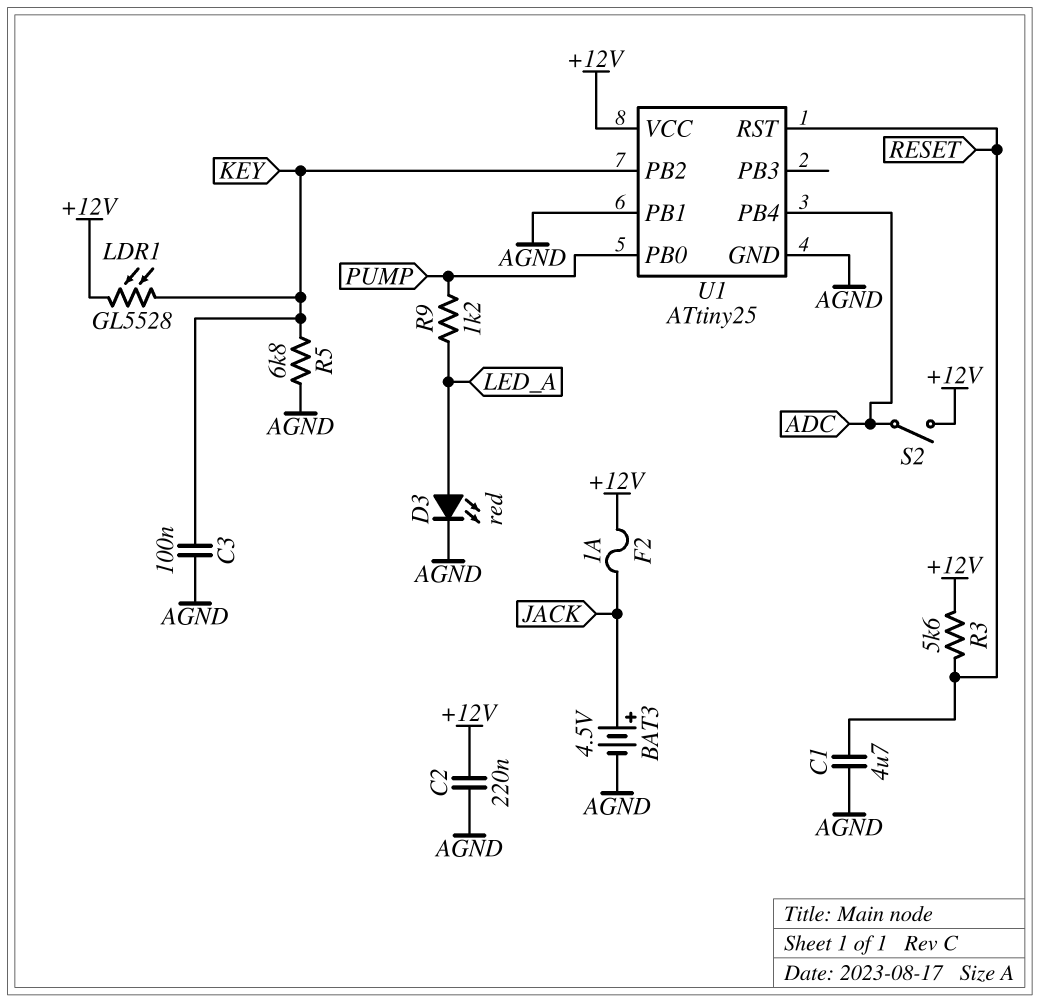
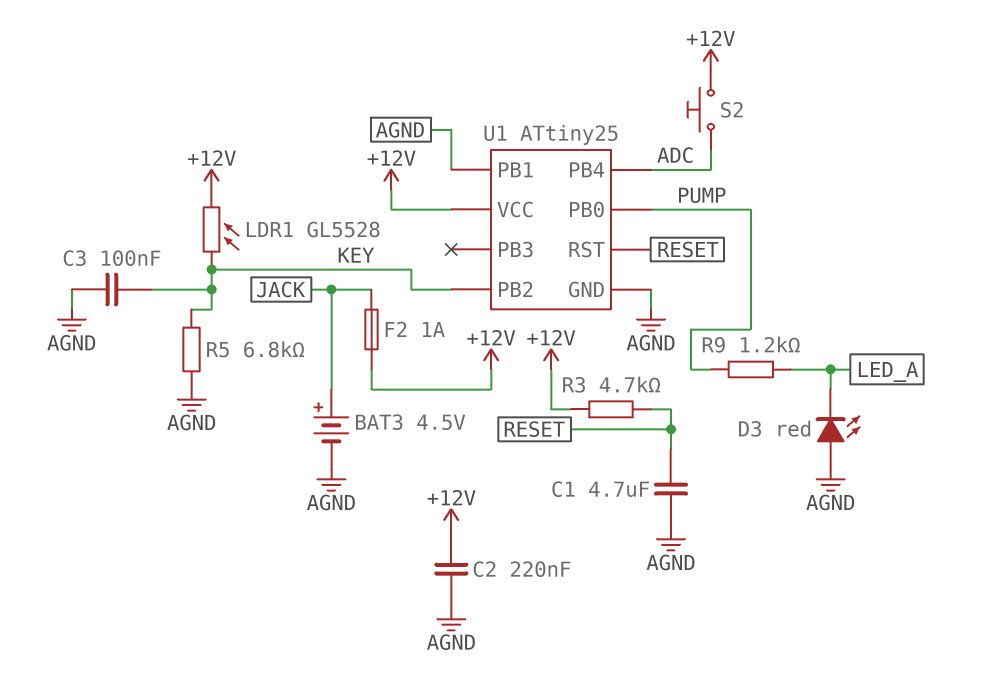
D3: LED red (A LED_A, K AGND) -> LED red (A AGND, K LED_A)
R3: 5.6k (+12V, RESET) -> 4.7k (+12V, RESET)
S2: switch (+12V, ADC) -> button (+12V, ADC)

